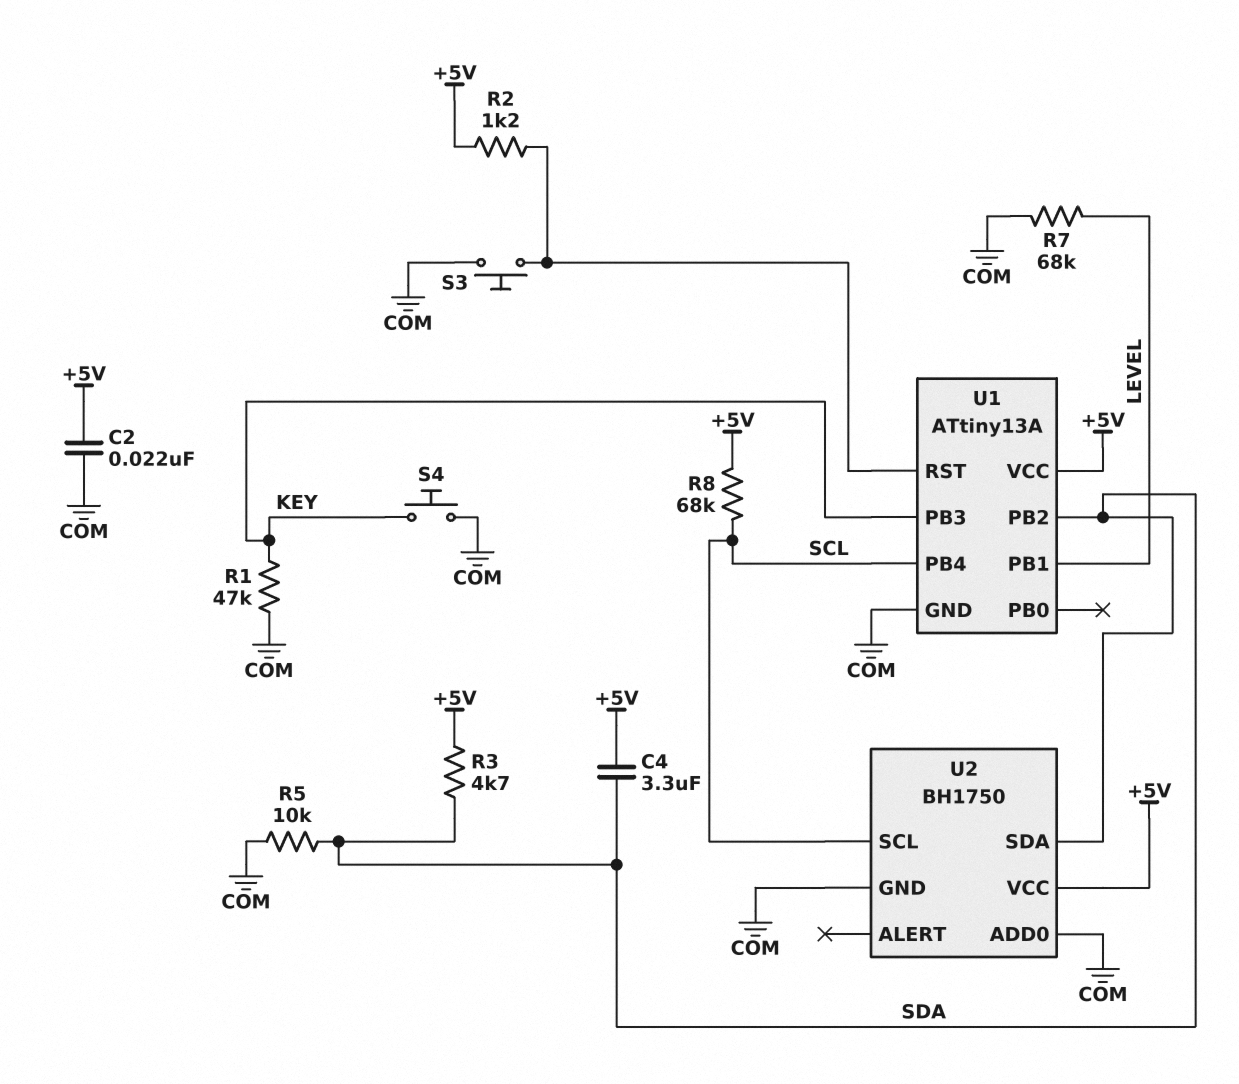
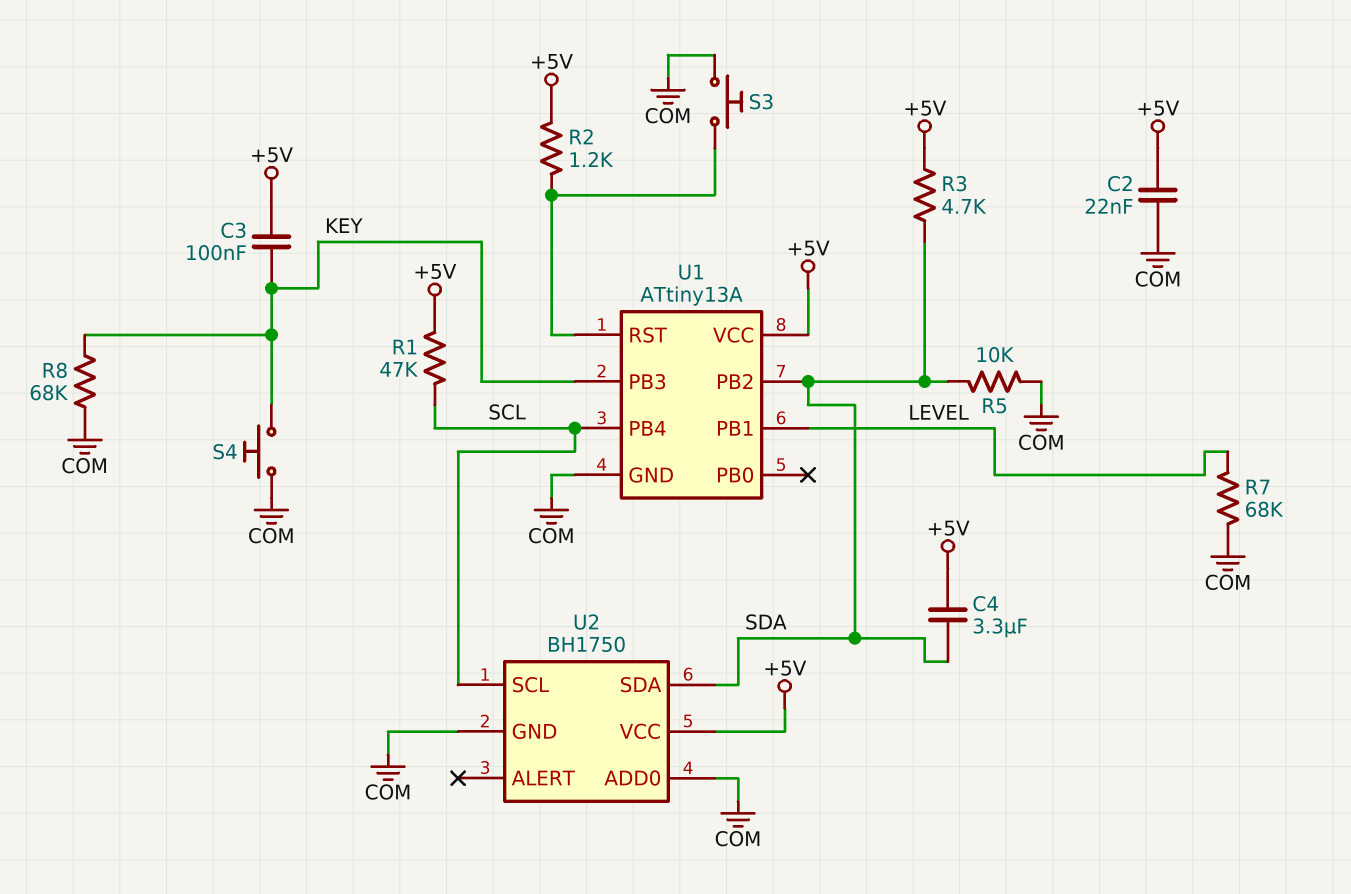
C3: none -> 100nF (+5V, KEY)
R1: 47k (COM, KEY) -> 47k (+5V, SCL)
R8: 68k (+5V, SCL) -> 68k (COM, KEY)

